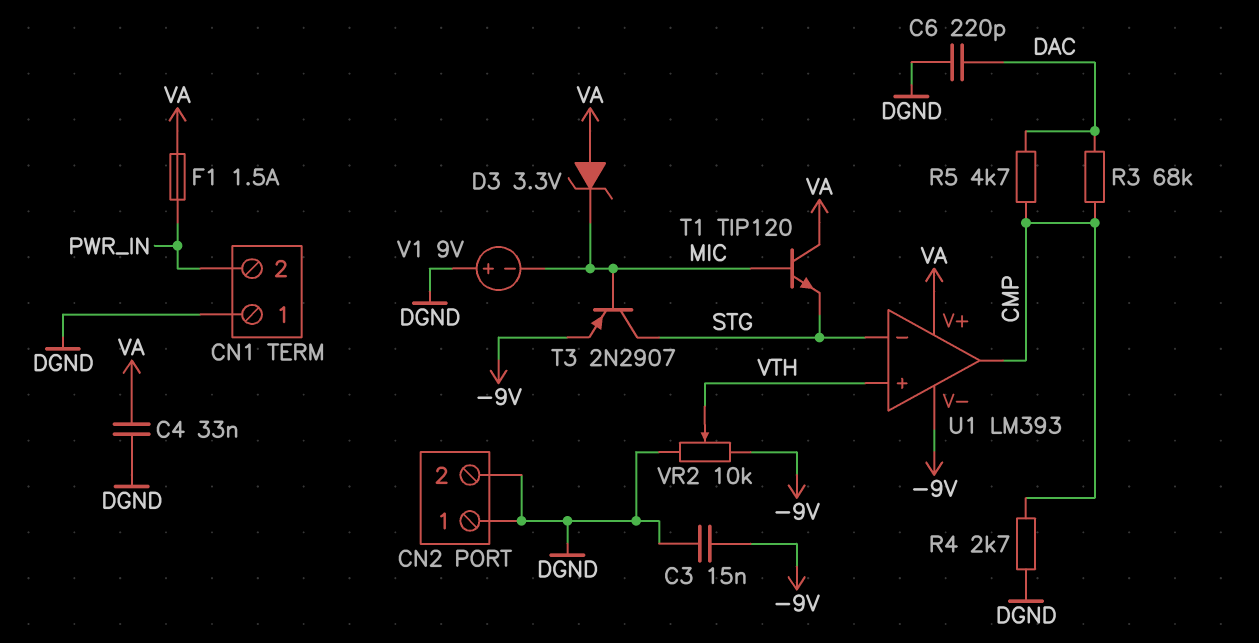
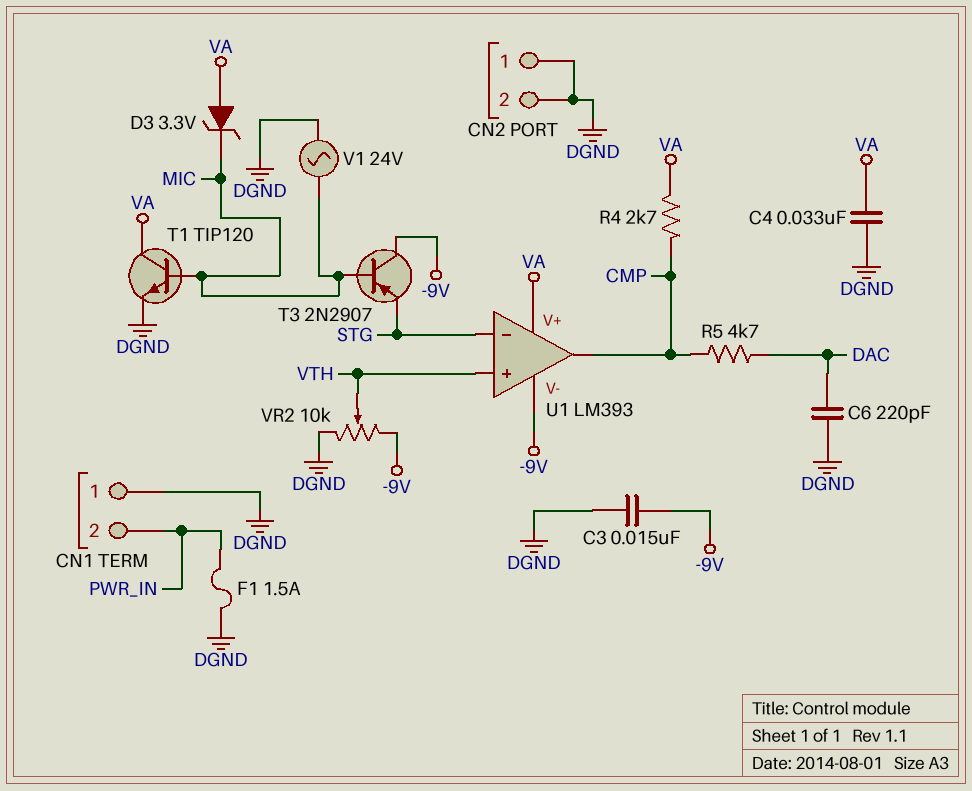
F1: 1.5A (PWR_IN, VA) -> 1.5A (DGND, PWR_IN)
R3: 68k (CMP, DAC) -> none
R4: 2.7k (CMP, DGND) -> 2.7k (CMP, VA)
T1: NPN TIP120 (B MIC, C VA, E STG) -> NPN TIP120 (B MIC, C VA, E DGND)
T3: PNP 2N2907 (B MIC, C STG, E -9V) -> PNP 2N2907 (B MIC, C -9V, E STG)
V1: 9V (plus DGND, minus MIC) -> AC 24V (DGND, MIC)

